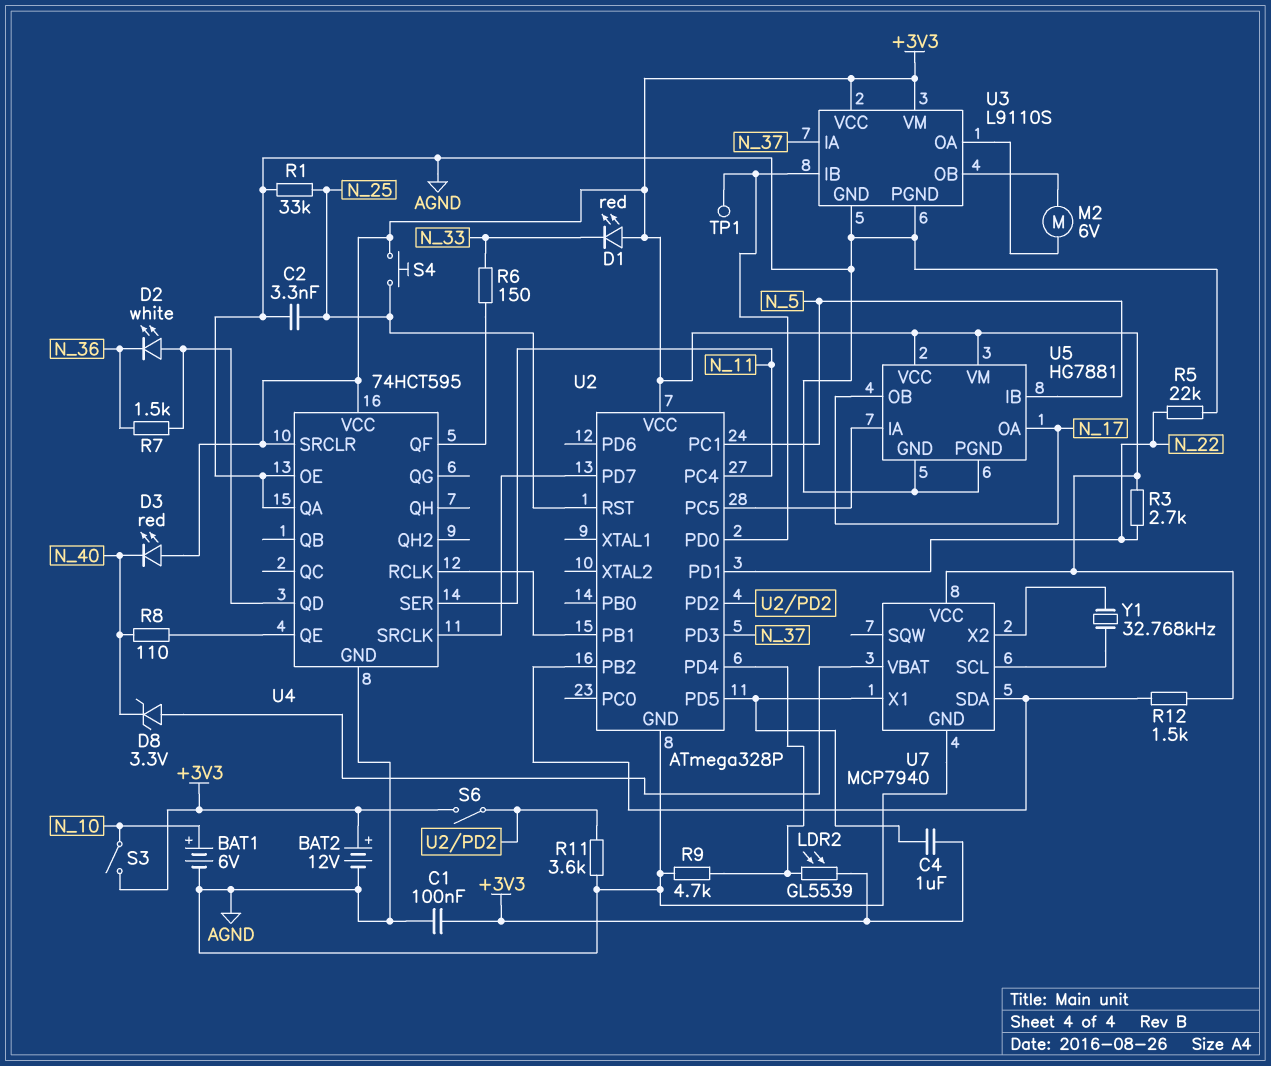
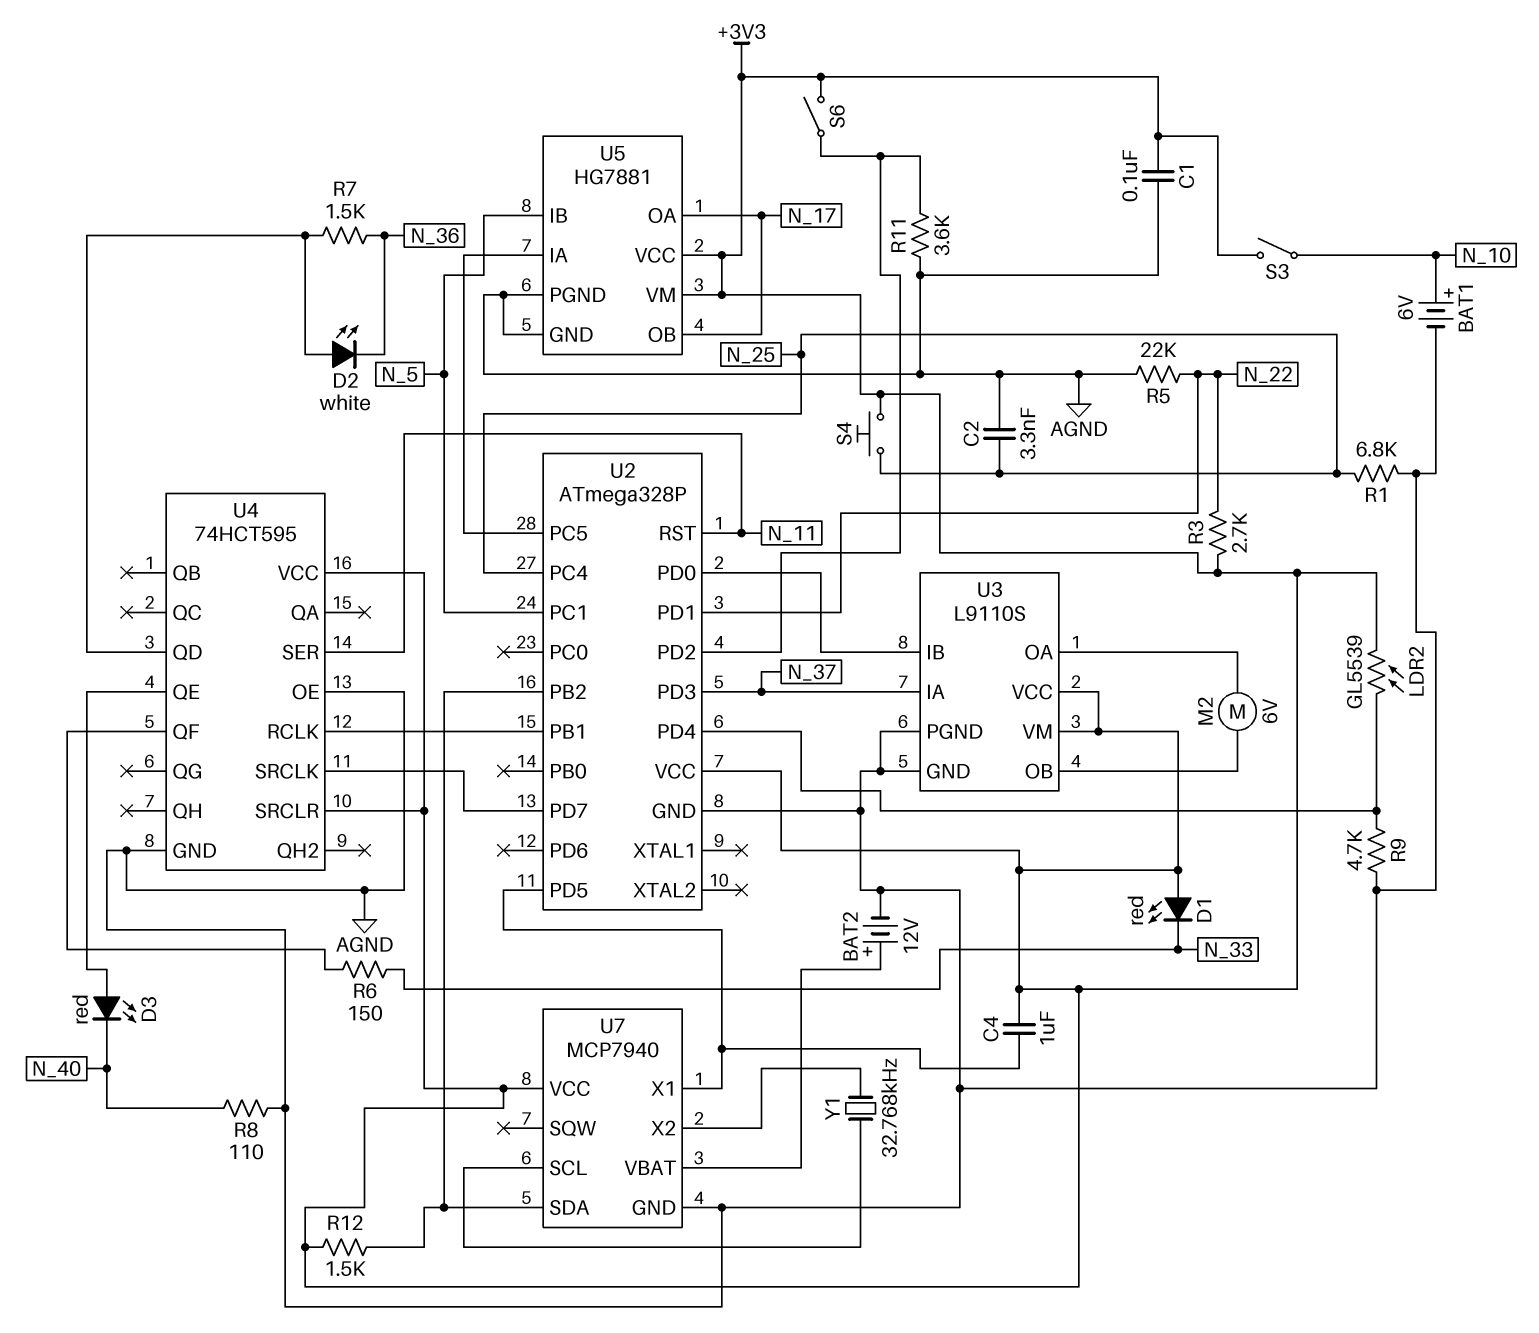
BAT2: 12V (plus +3V3, minus AGND) -> 12V (plus U7/VBAT, minus AGND)
D3: LED red (A +3V3, K N_40) -> LED red (A U4/QE, K N_40)
D8: zener 3.3V (A U7/VBAT, K N_40) -> none
R1: 33k (AGND, N_25) -> 6.8k (AGND, N_25)
R8: 110 (N_40, U4/QE) -> 110 (AGND, N_40)
TP1: test point (U2/PD0) -> none
U2 pin PC4: N_11 -> N_25
U2 pin RST: N_25 -> N_11
U4 pin QA: AGND -> none

